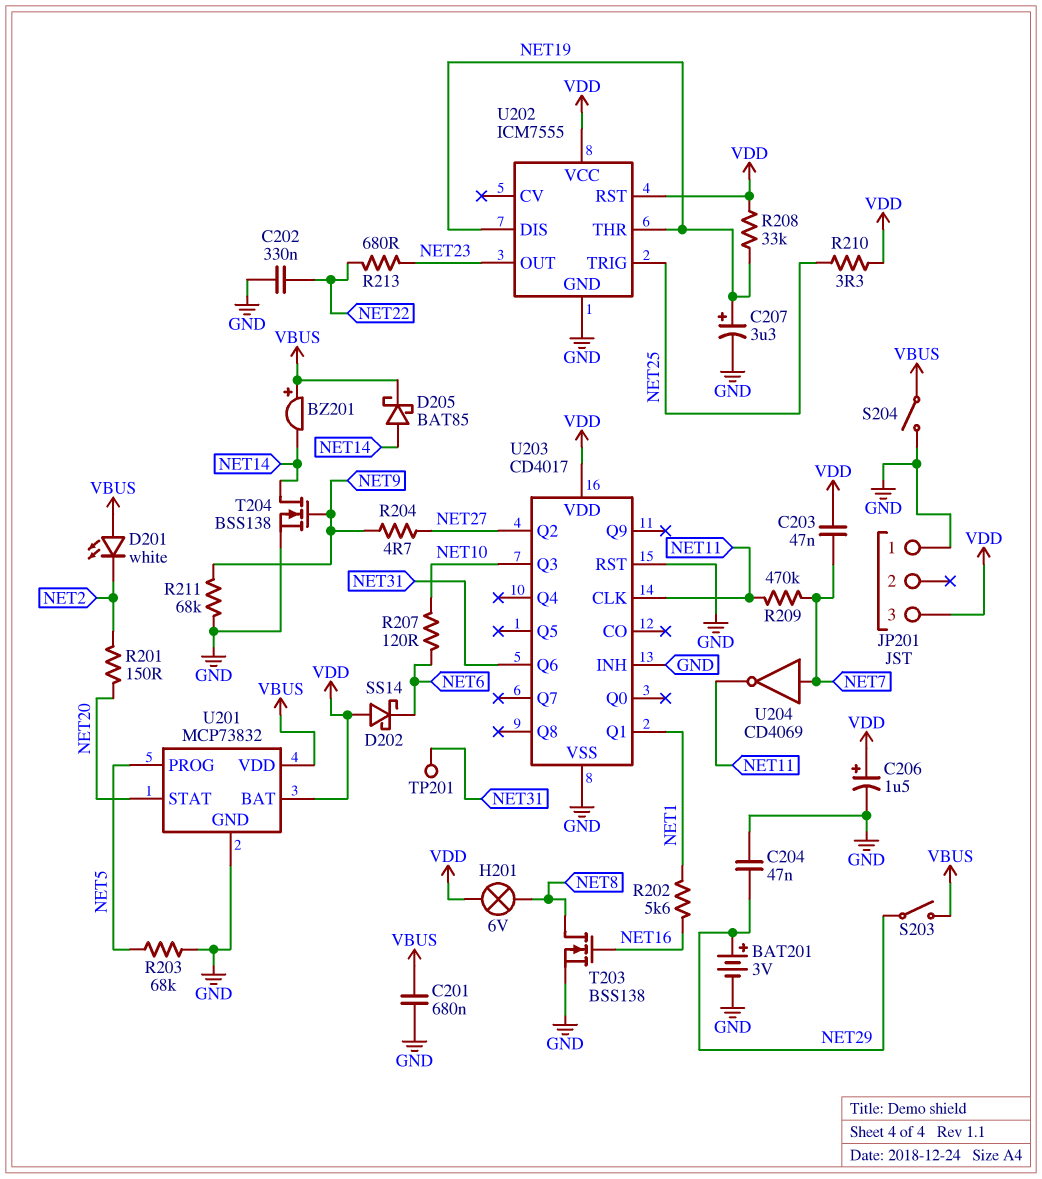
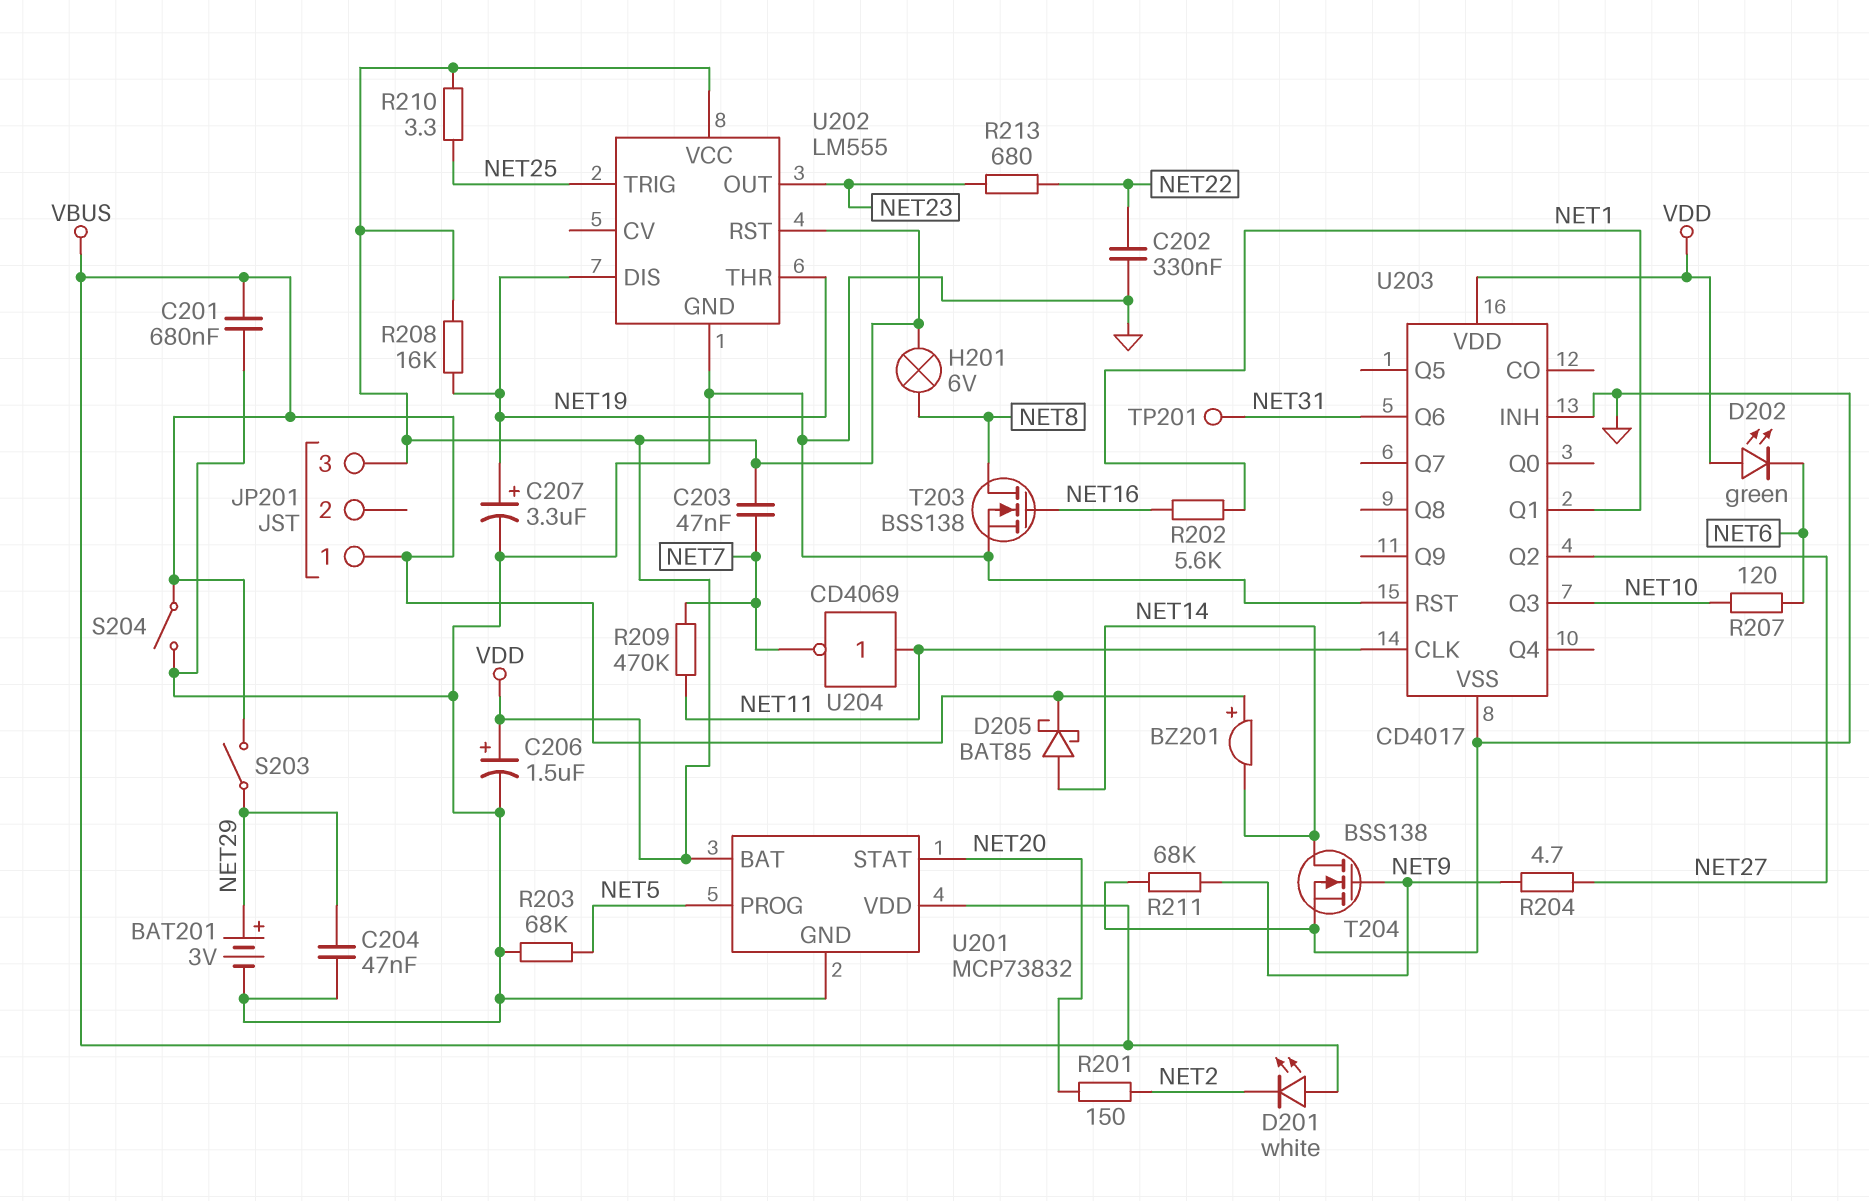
D202: schottky SS14 (A VDD, K NET6) -> LED green (A VDD, K NET6)
JP201 pin 1: GND -> VBUS
R208: 33k (NET19, VDD) -> 16k (NET19, VDD)
U202: ICM7555 -> LM555
U204: NOT CD4069 (in NET7, out NET11) -> NOT CD4069 (in NET11, out NET7)

